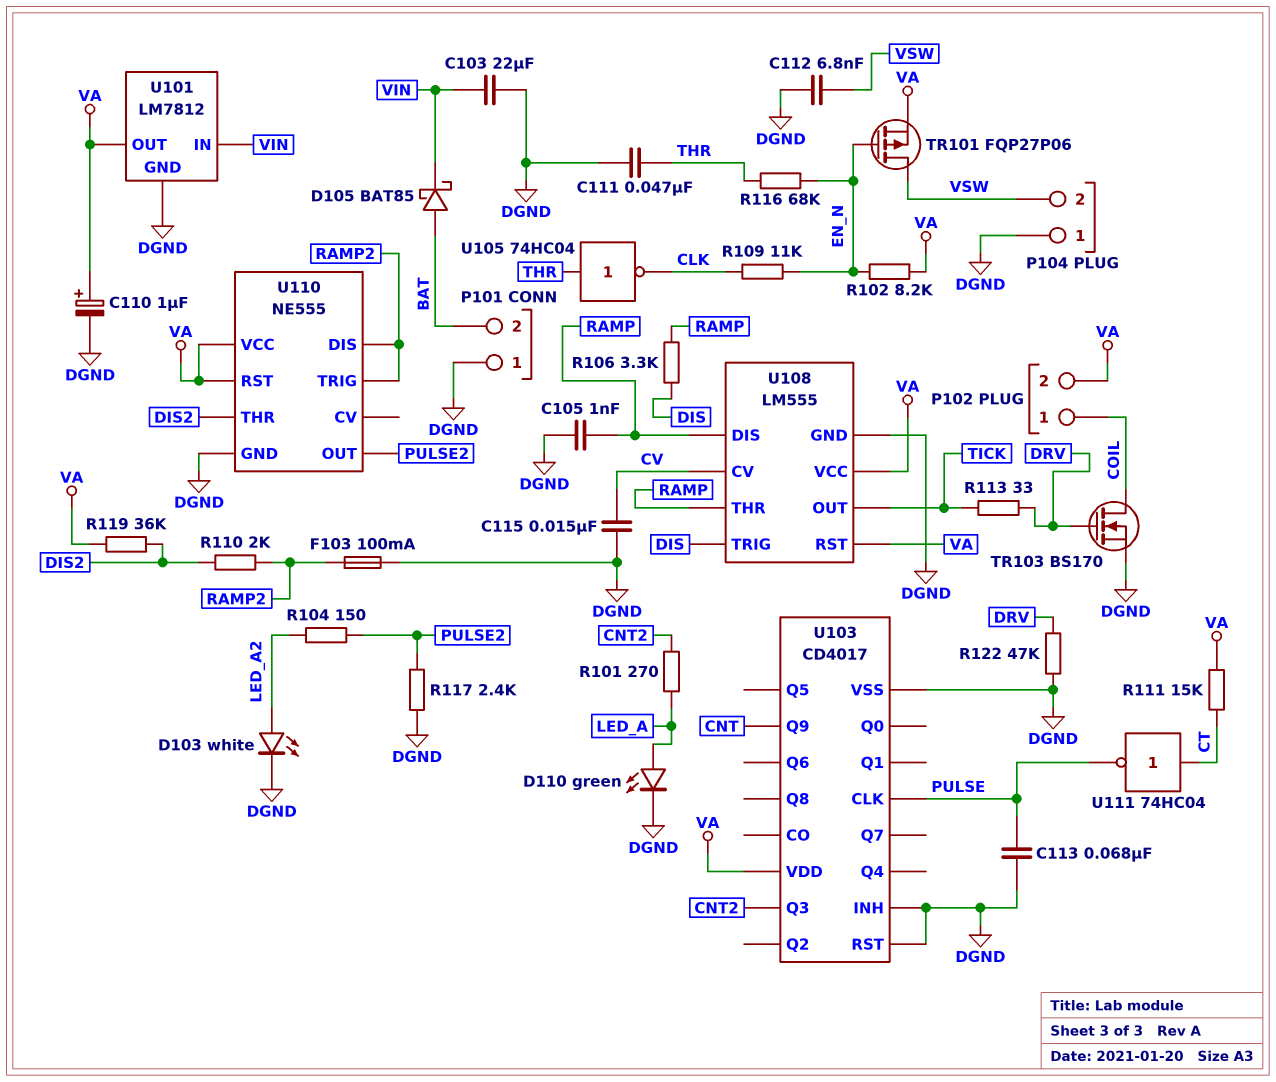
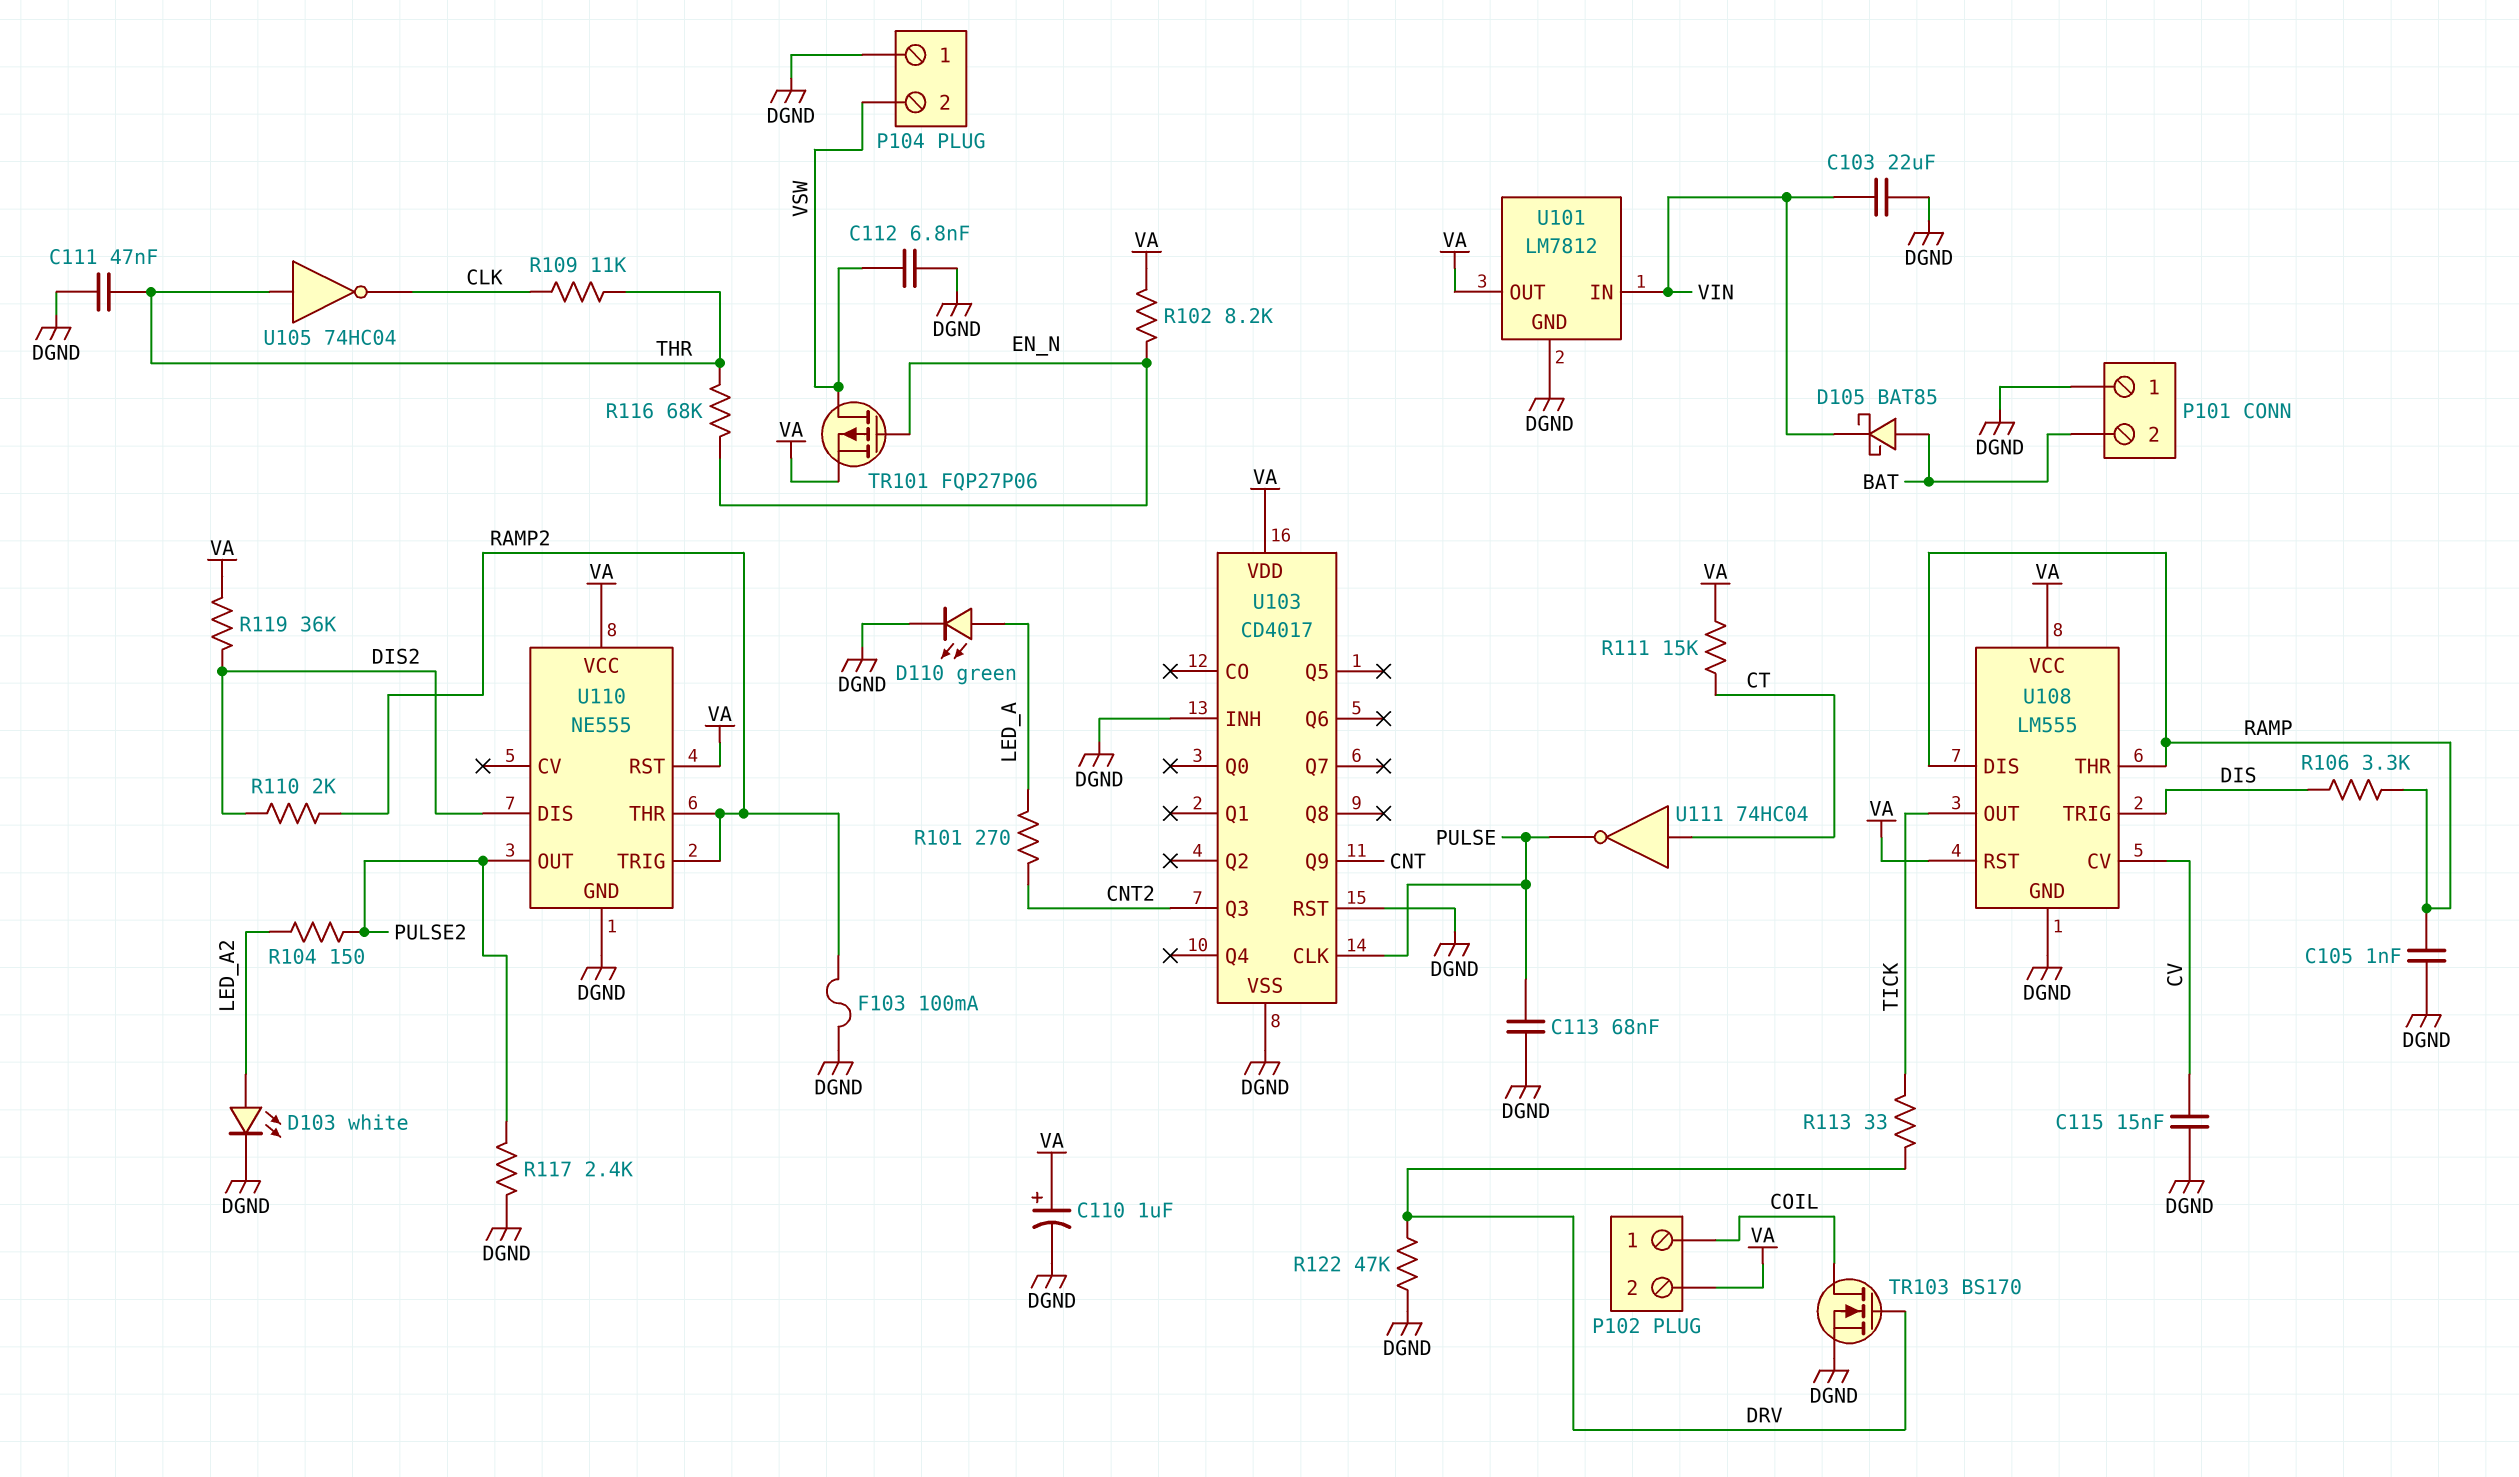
R109: 11k (CLK, EN_N) -> 11k (CLK, THR)
U110 pin DIS: RAMP2 -> DIS2
U110 pin THR: DIS2 -> RAMP2

